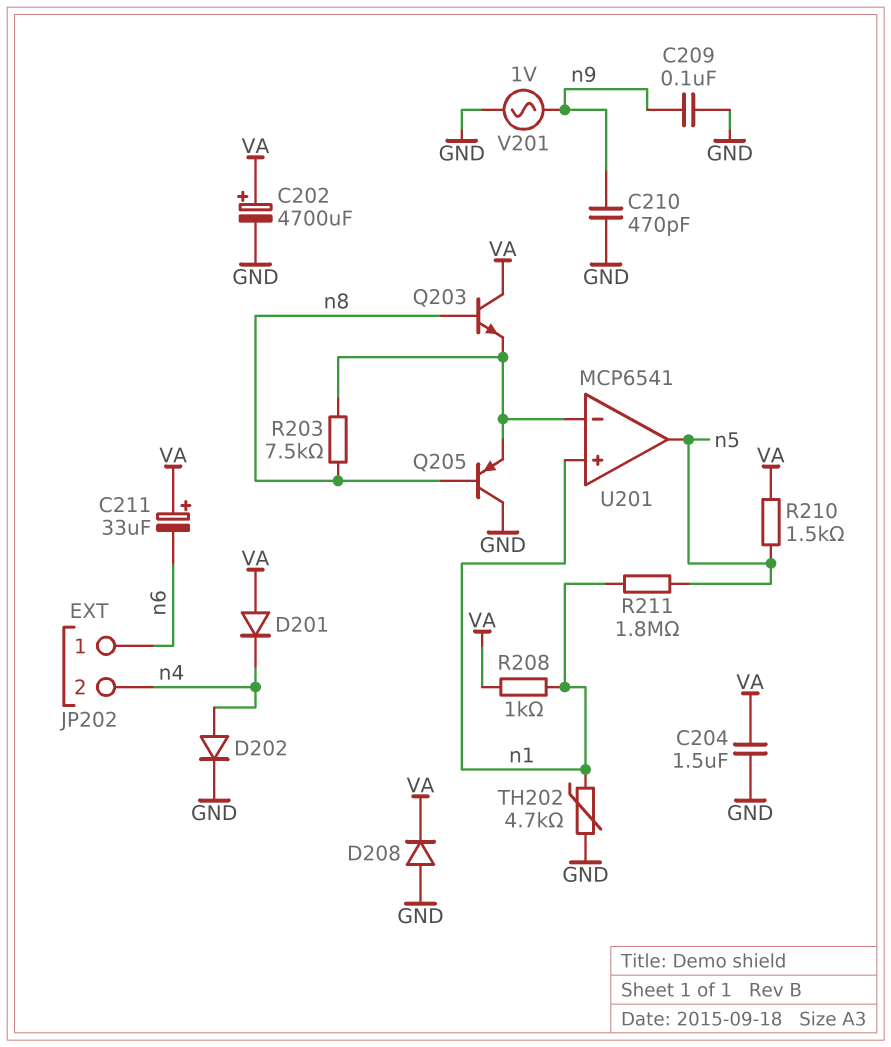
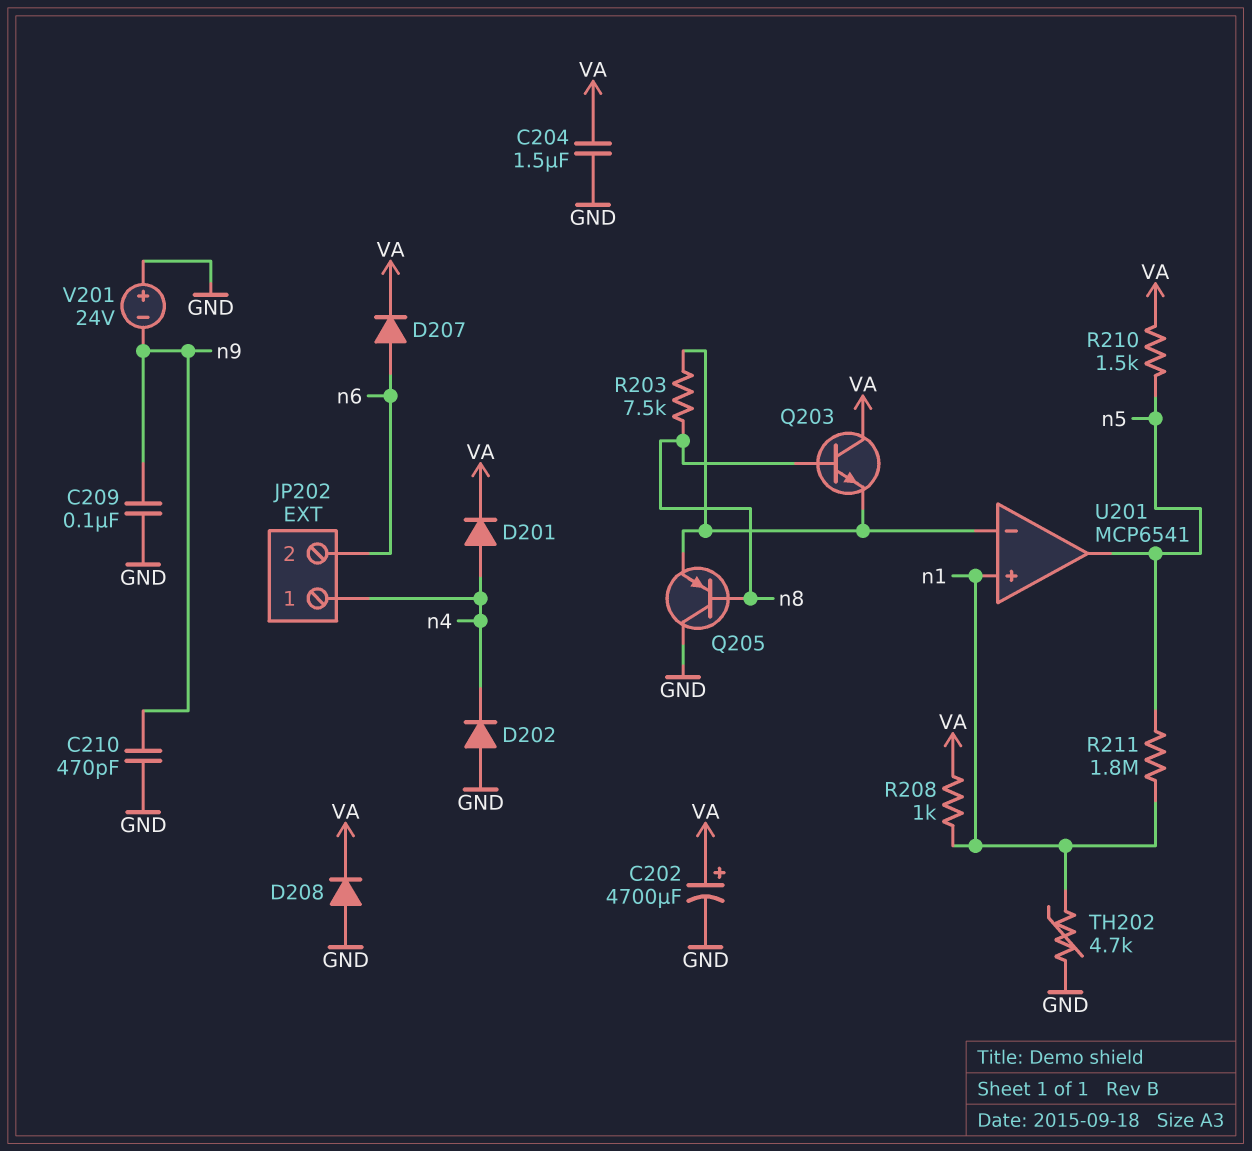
C211: 33uF (plus VA, minus n6) -> none
D201: diode (A VA, K n4) -> diode (A n4, K VA)
D202: diode (A n4, K GND) -> diode (A GND, K n4)
D207: none -> diode (A n6, K VA)
JP202 pin 1: n6 -> n4
JP202 pin 2: n4 -> n6
V201: AC 1V (GND, n9) -> 24V (plus GND, minus n9)

